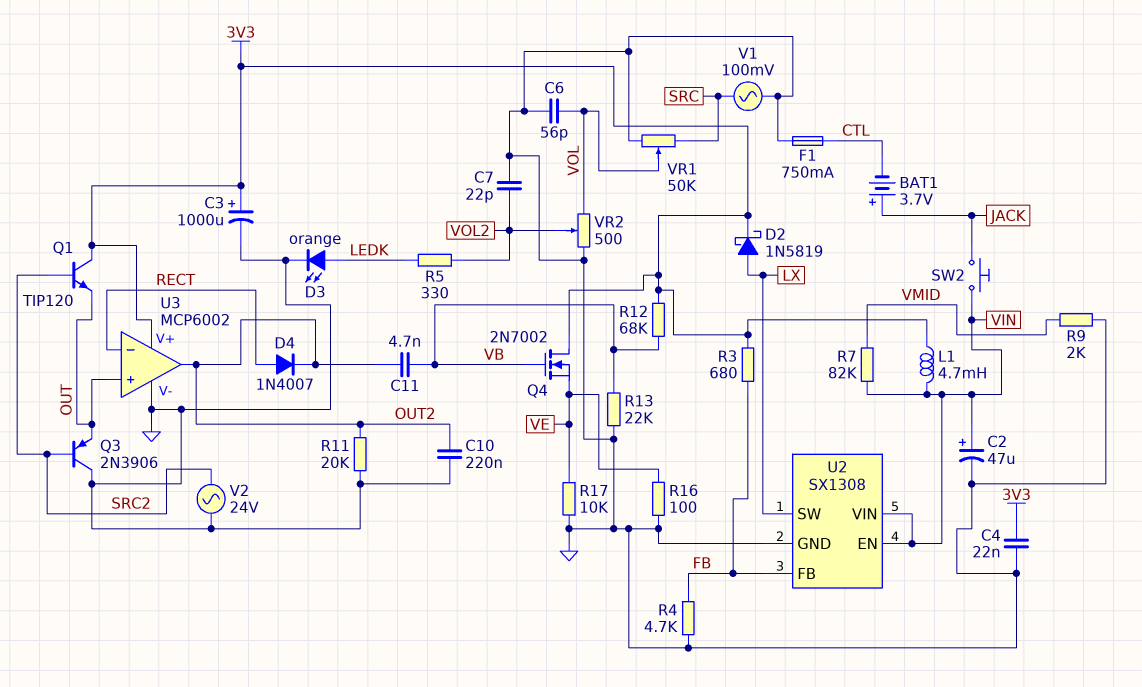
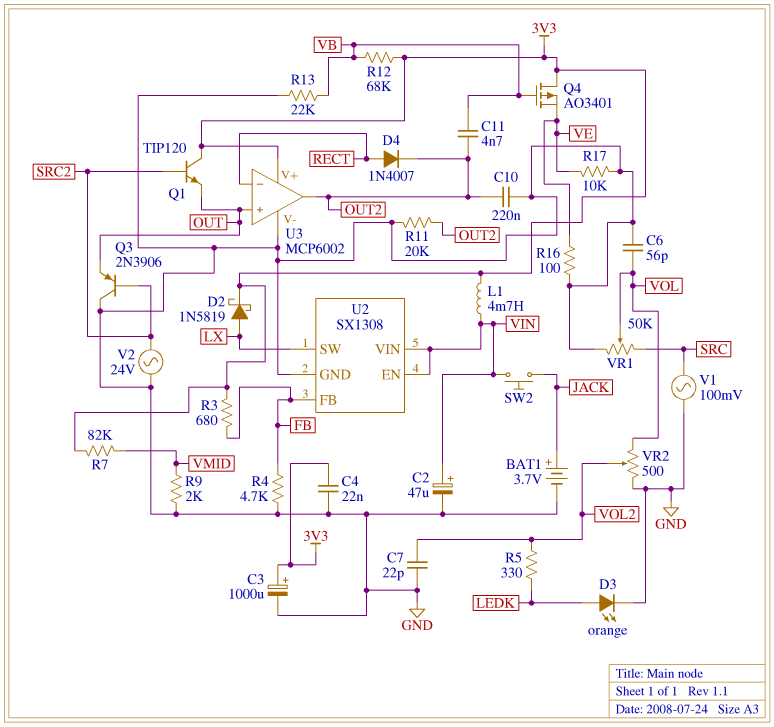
BAT1: 3.7V (plus JACK, minus CTL) -> 3.7V (plus JACK, minus GND)
F1: 750mA (CTL, GND) -> none
Q4: NMOS 2N7002 (G VB, D 3V3, S VE) -> PMOS AO3401 (G VB, D 3V3, S VE)
R7: 82k (VIN, VMID) -> 82k (3V3, VMID)

